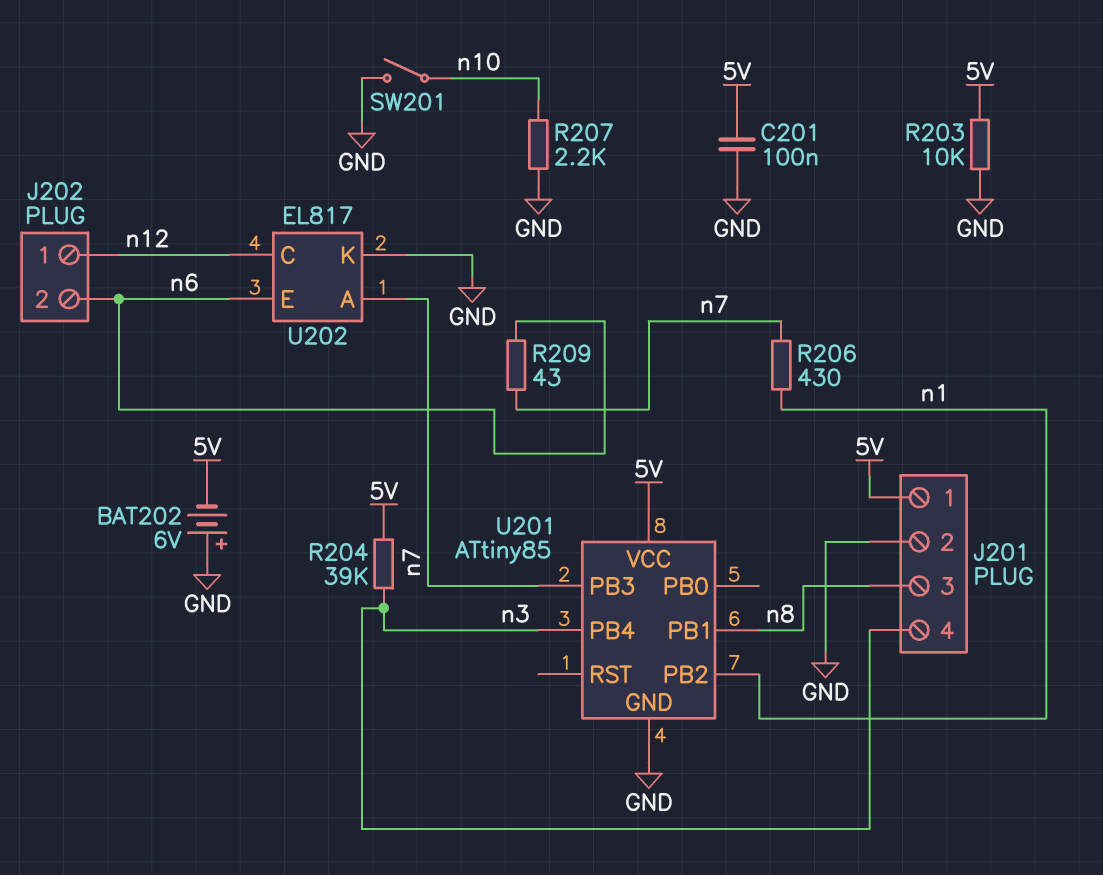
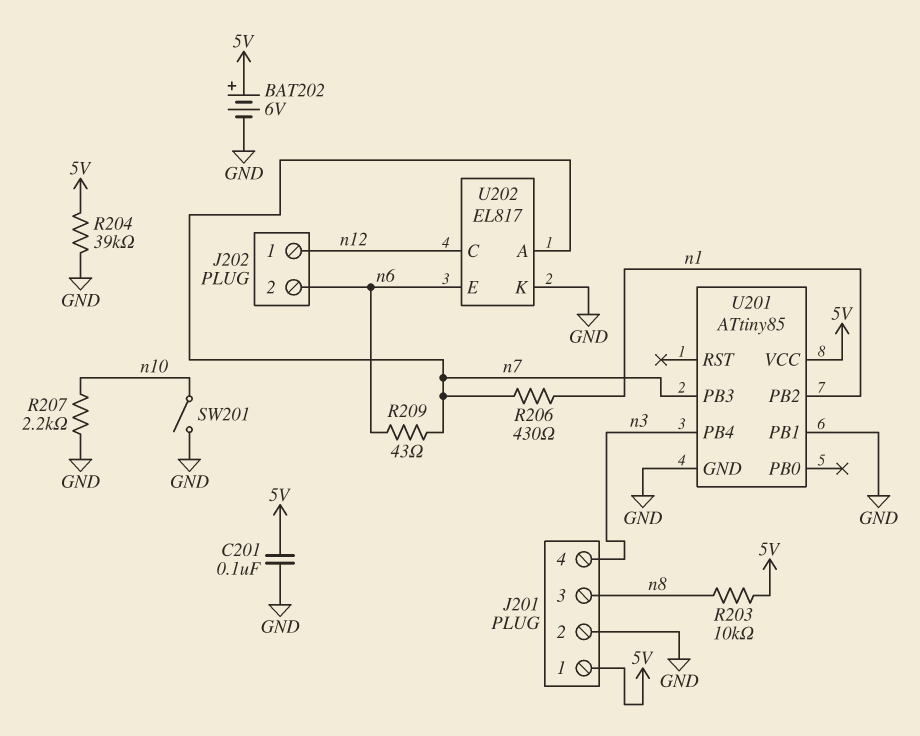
BAT202: 6V (plus GND, minus 5V) -> 6V (plus 5V, minus GND)
R203: 10k (5V, GND) -> 10k (5V, n8)
R204: 39k (5V, n3) -> 39k (5V, GND)
U201 pin PB1: n8 -> GND

